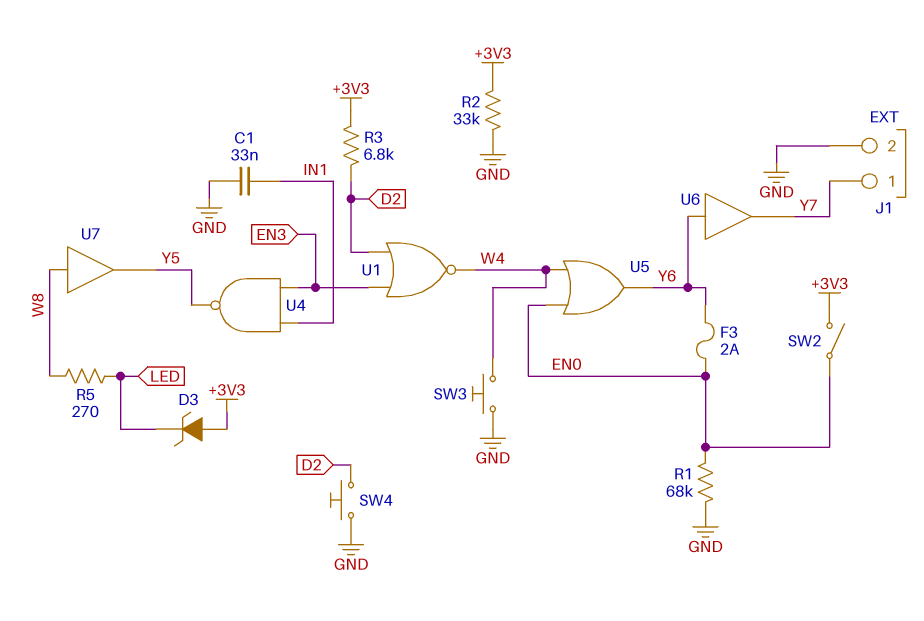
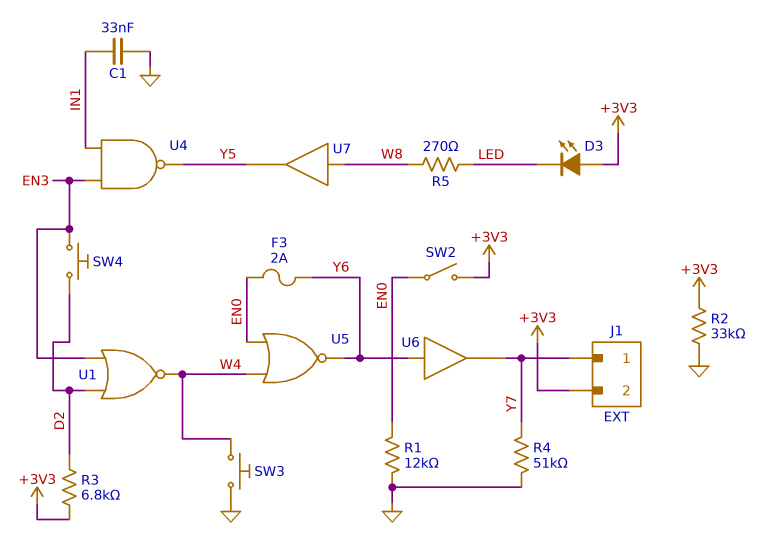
D3: zener (A +3V3, K LED) -> LED (A +3V3, K LED)
J1 pin 2: GND -> +3V3
R1: 68k (EN0, GND) -> 12k (EN0, GND)
R4: none -> 51k (GND, Y7)
SW4: button (D2, GND) -> button (D2, EN3)
U5: OR (in EN0, in W4, out Y6) -> NOR (in EN0, in W4, out Y6)

